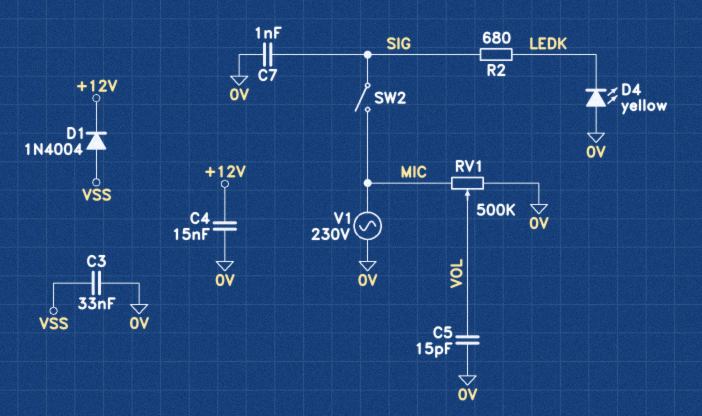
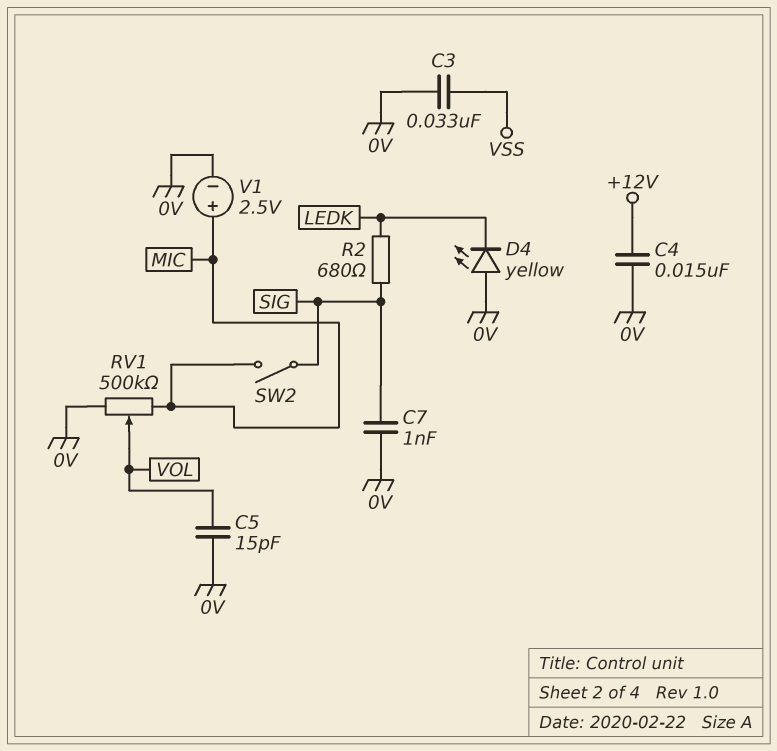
D1: diode 1N4004 (A VSS, K +12V) -> none
V1: AC 230V (0V, MIC) -> 2.5V (plus MIC, minus 0V)

